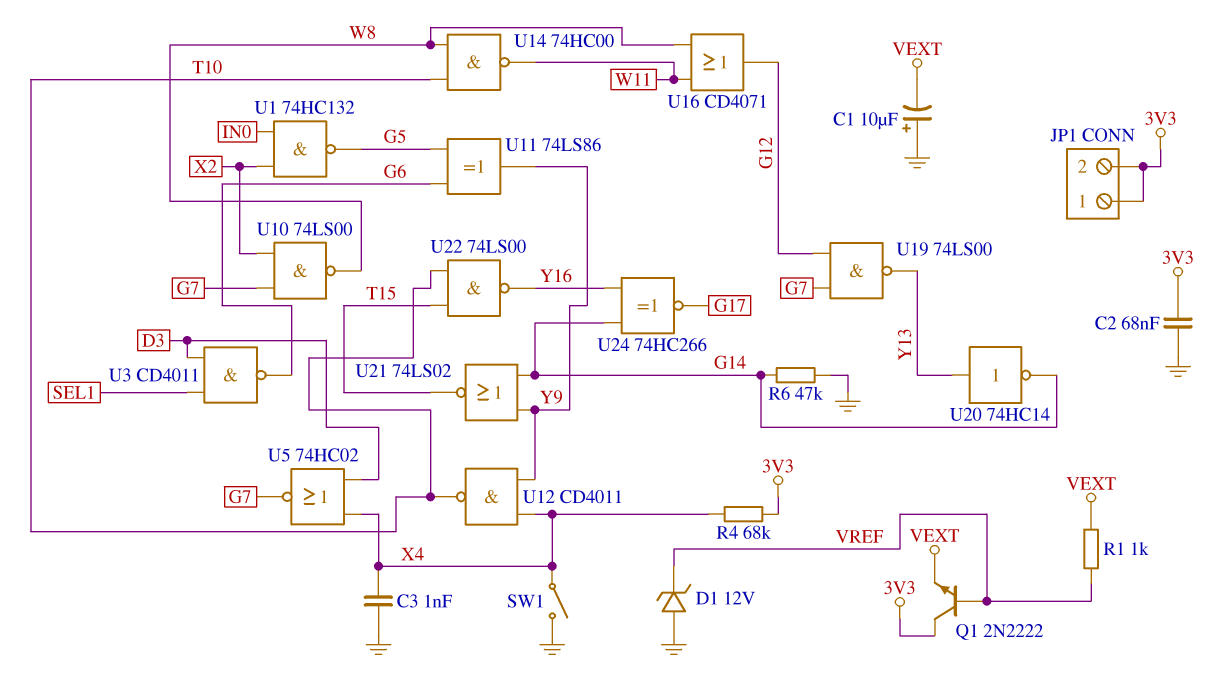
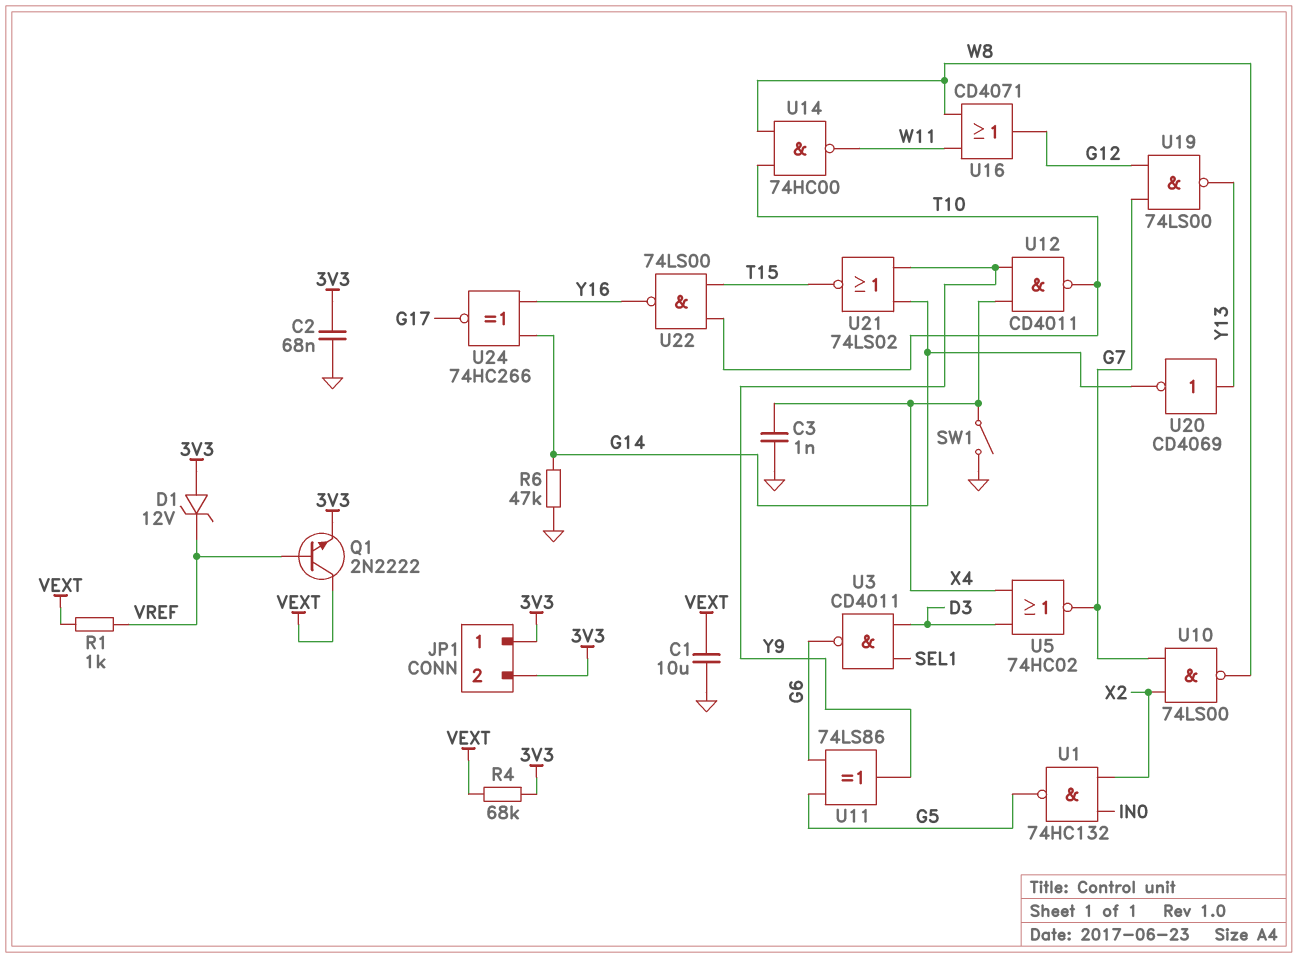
C1: 10uF (plus GND, minus VEXT) -> 10uF (GND, VEXT)
D1: zener 12V (A GND, K VREF) -> zener 12V (A 3V3, K VREF)
Q1: NPN 2N2222 (B VREF, C 3V3, E VEXT) -> NPN 2N2222 (B VREF, C VEXT, E 3V3)
R4: 68k (3V3, X4) -> 68k (3V3, VEXT)
U20: NOT 74HC14 (in Y13, out G14) -> NOT CD4069 (in Y13, out G14)

